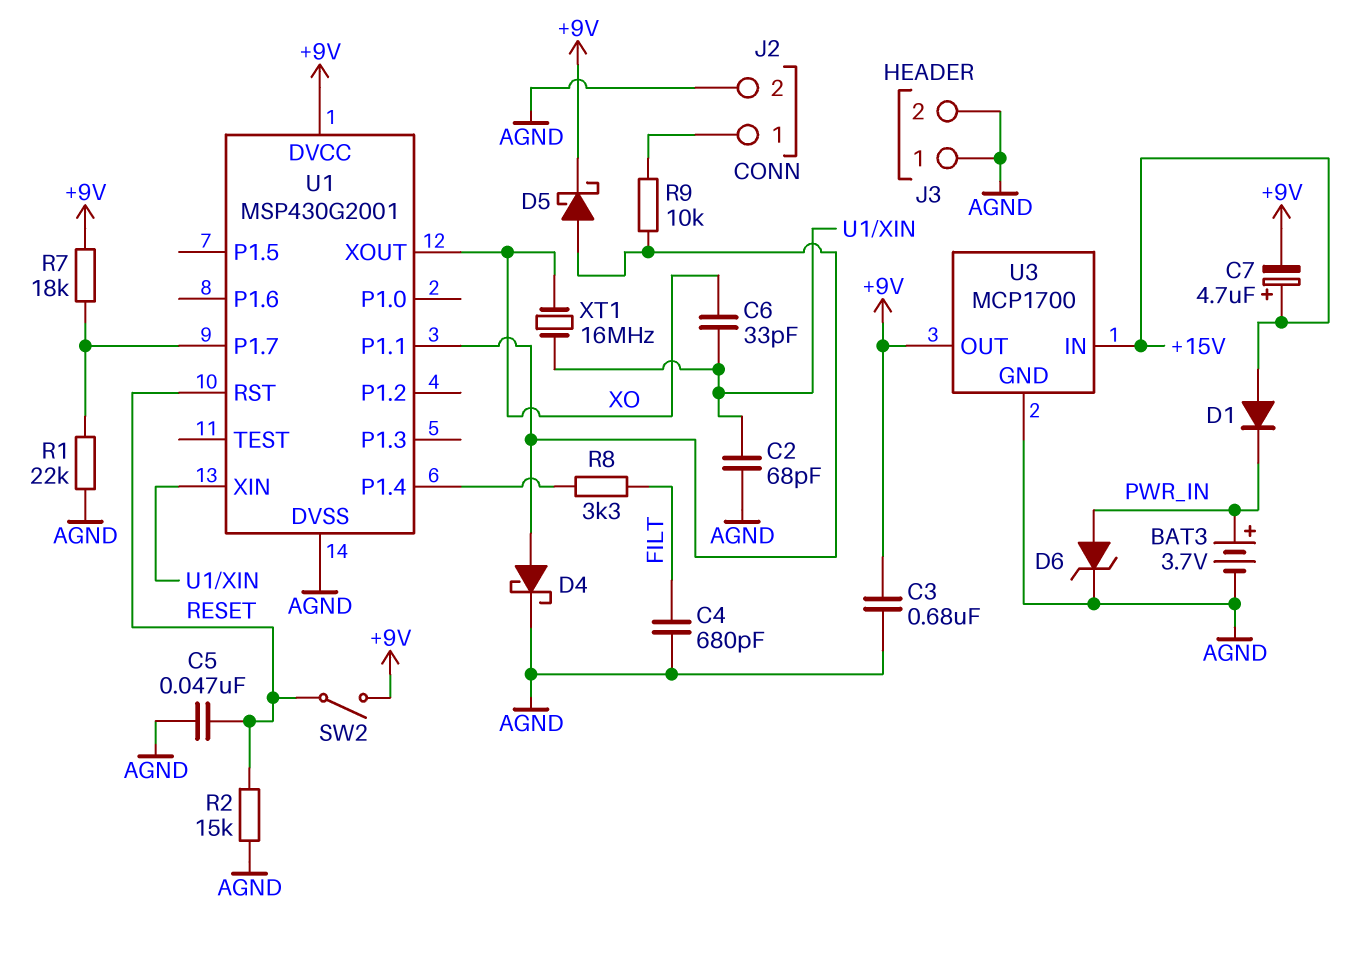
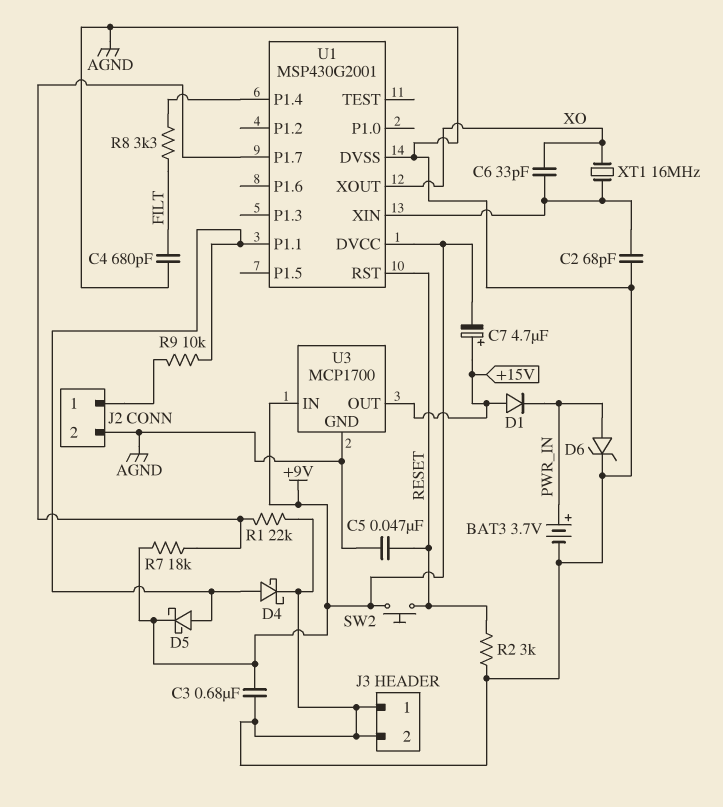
R2: 15k (AGND, RESET) -> 3k (AGND, RESET)
SW2: switch (+9V, RESET) -> button (+9V, RESET)
U3 pin IN: +15V -> +9V
U3 pin OUT: +9V -> +15V

